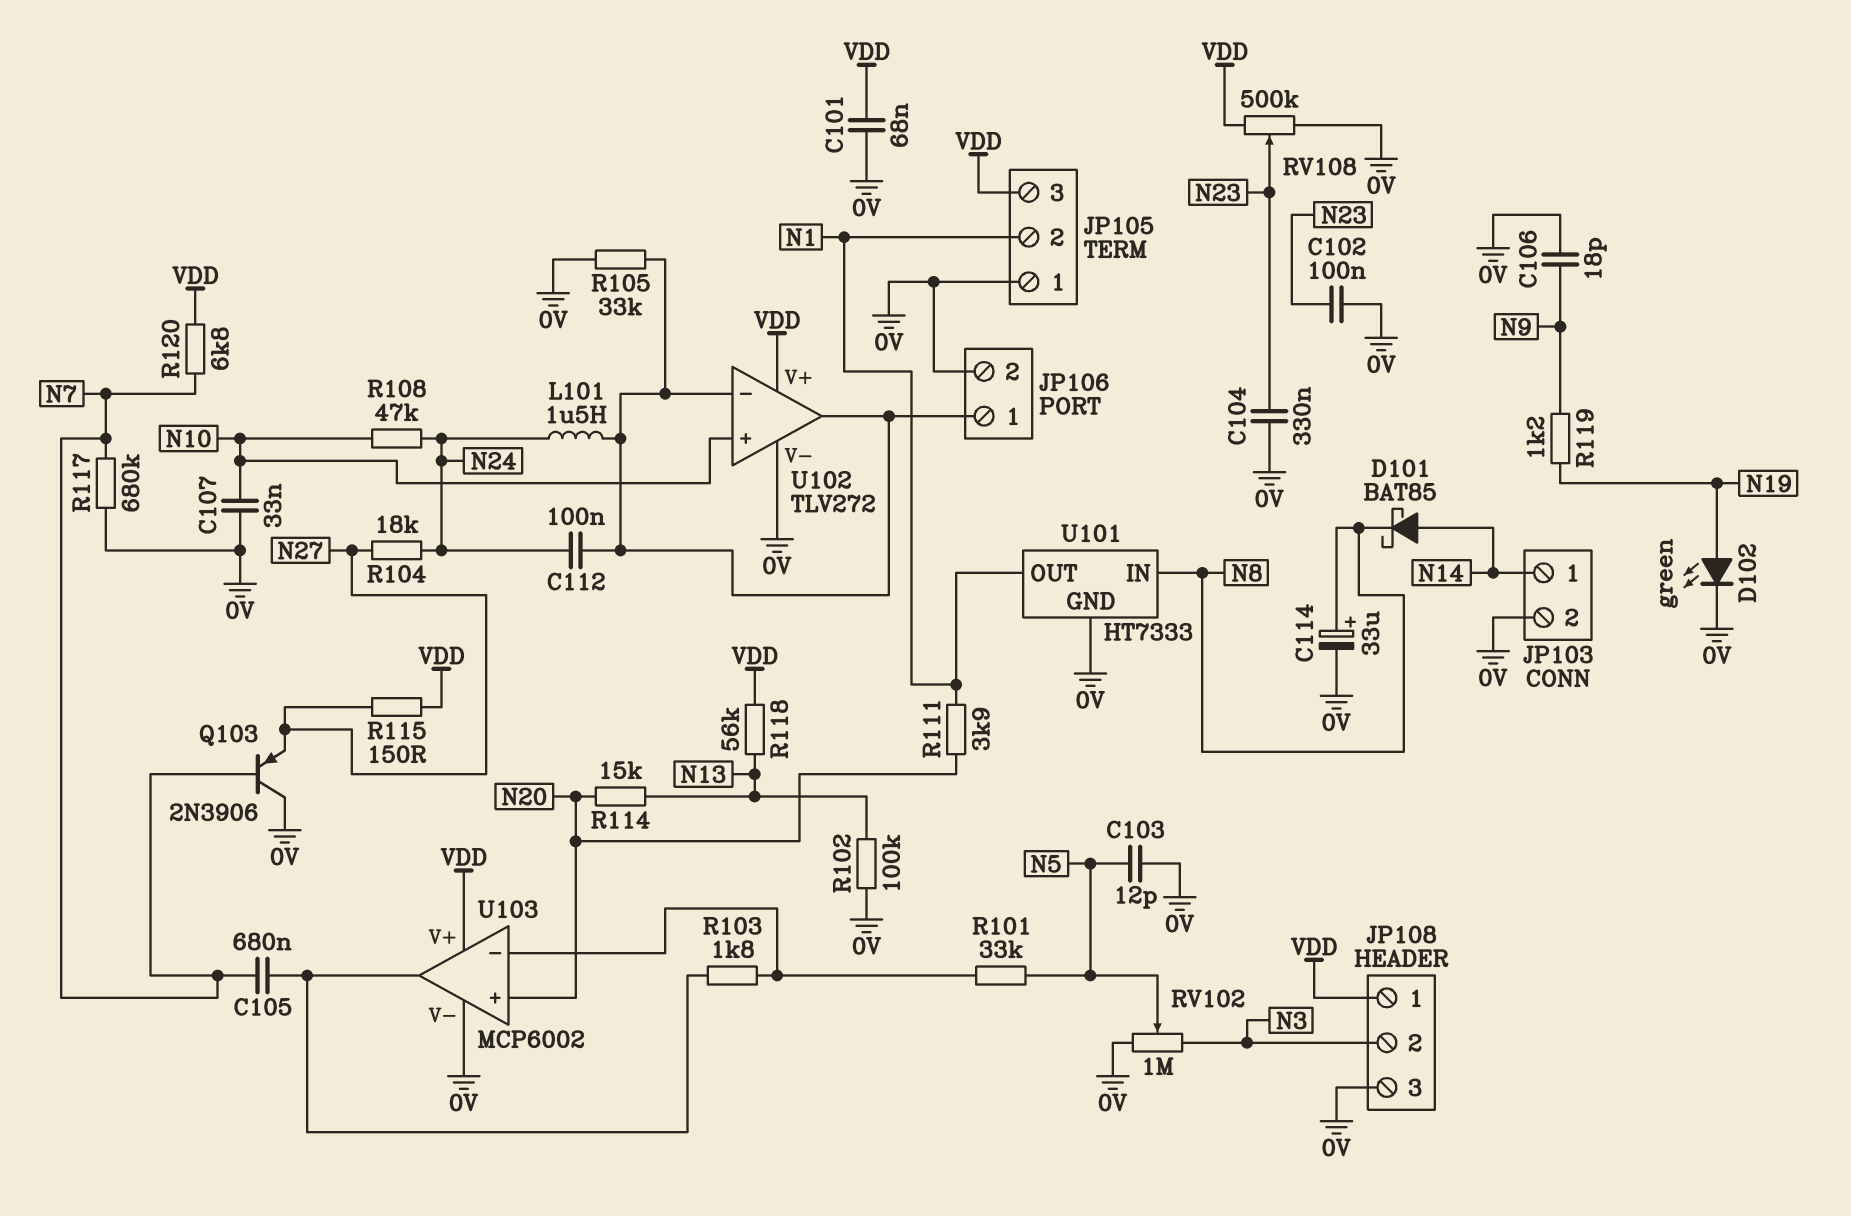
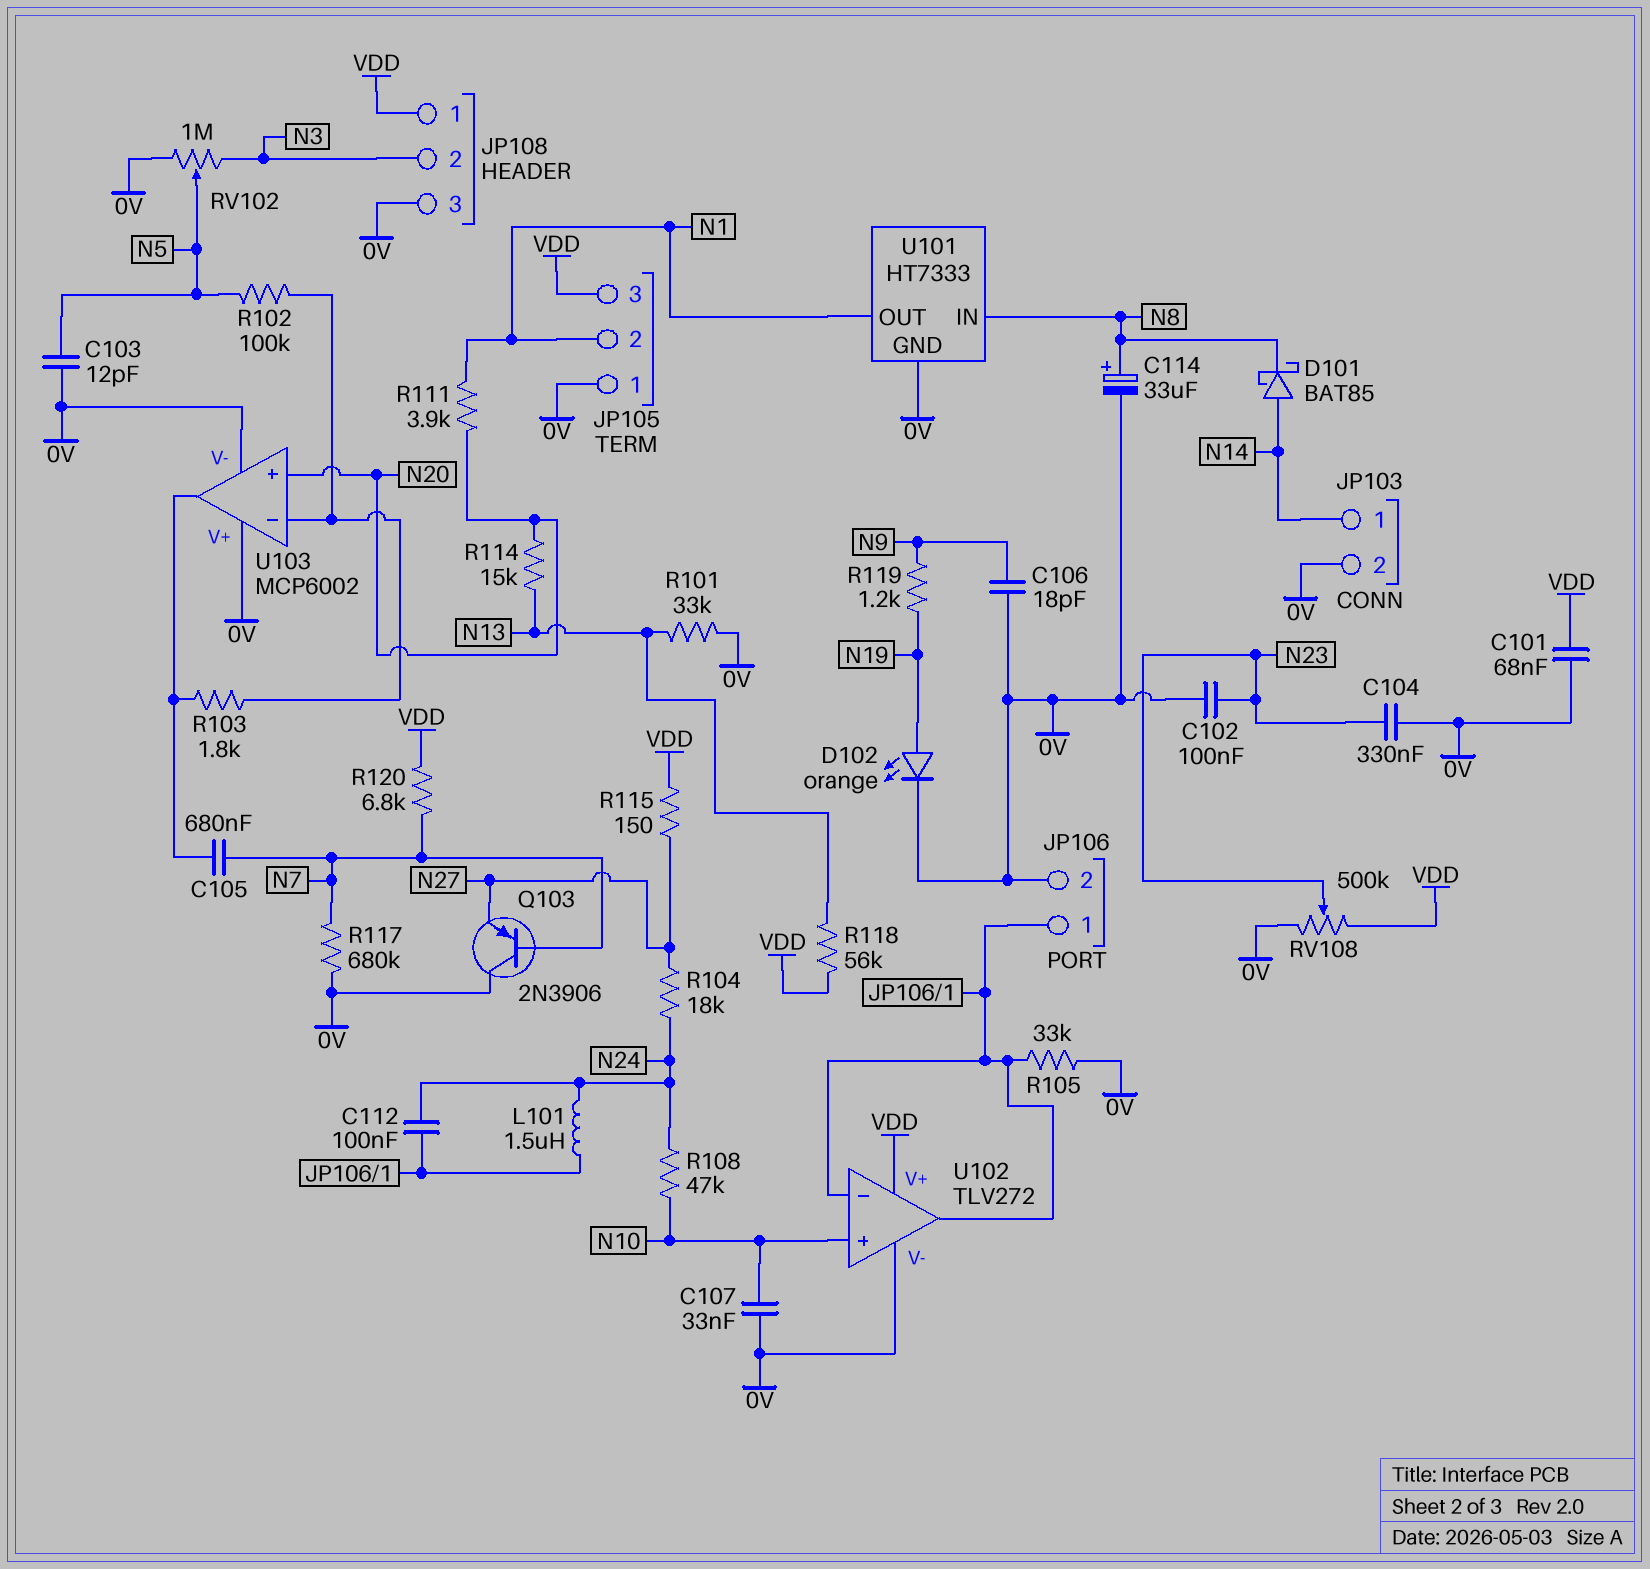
D102: LED green (A N19, K 0V) -> LED orange (A N19, K 0V)
R101: 33k (N5, U103/in-) -> 33k (0V, N13)
R102: 100k (0V, N13) -> 100k (N5, U103/in-)
U103 pin V+: VDD -> 0V

